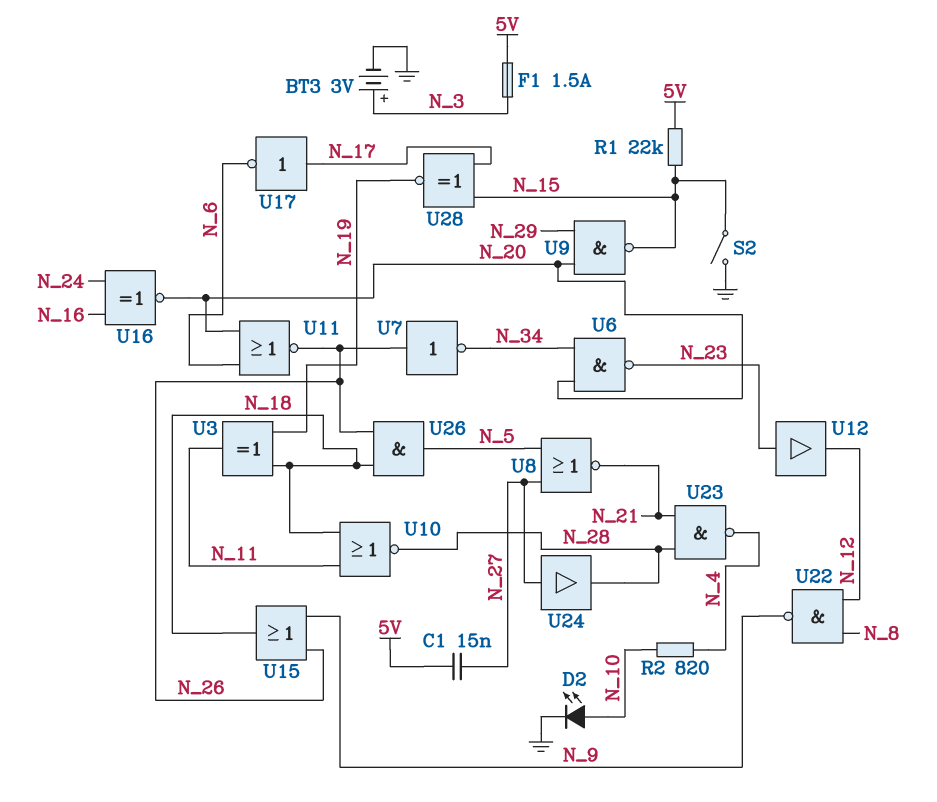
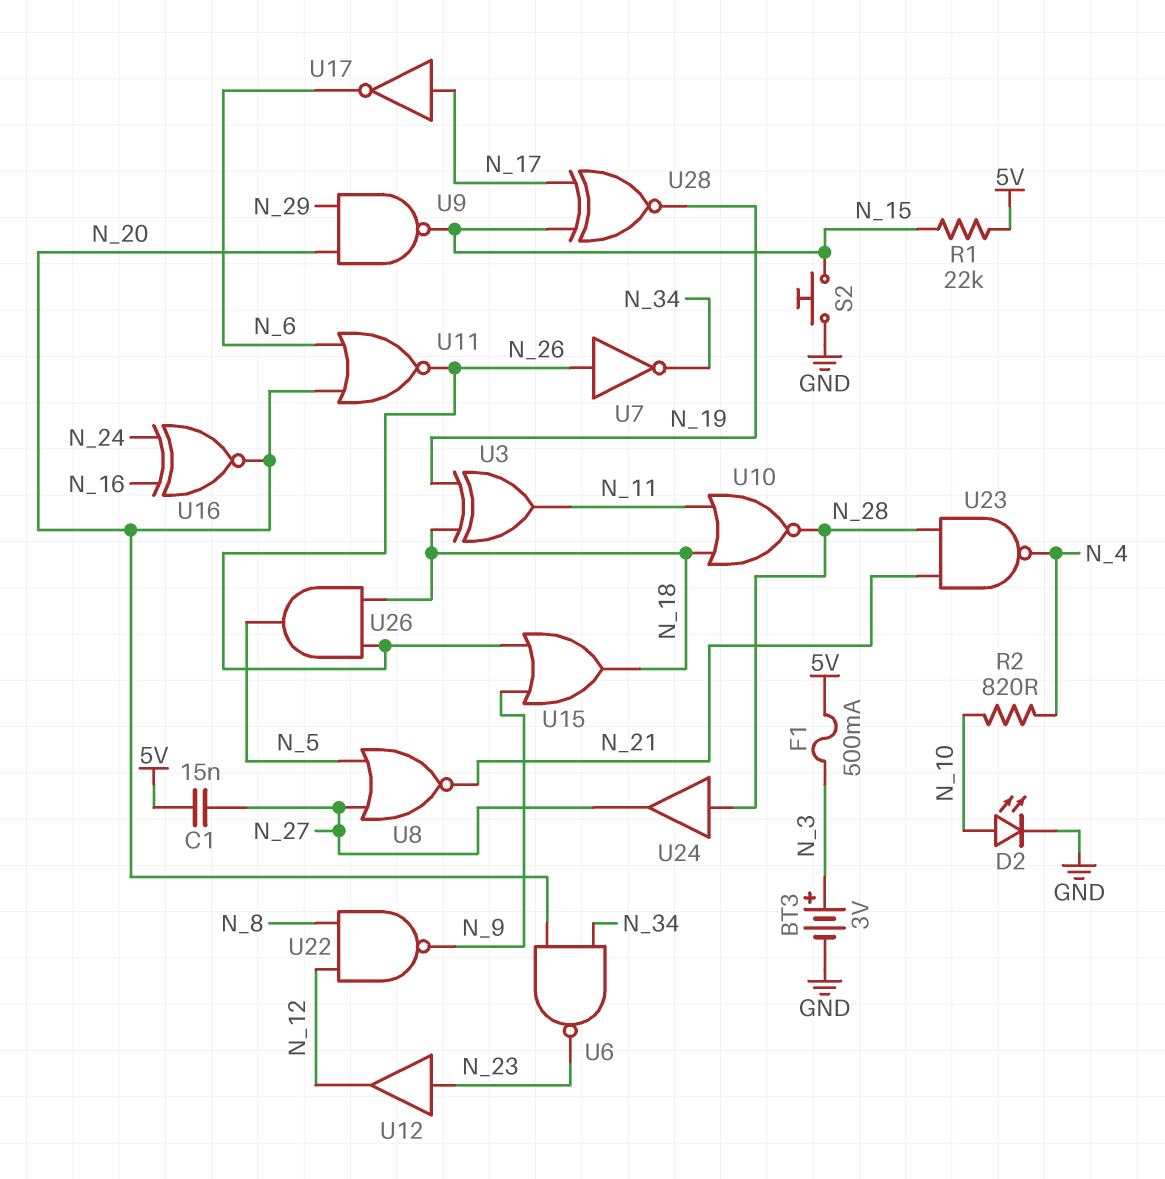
F1: 1.5A (5V, N_3) -> 500mA (5V, N_3)
S2: switch (GND, N_15) -> button (GND, N_15)
U24: buffer (in N_27, out N_28) -> buffer (in N_28, out N_27)

